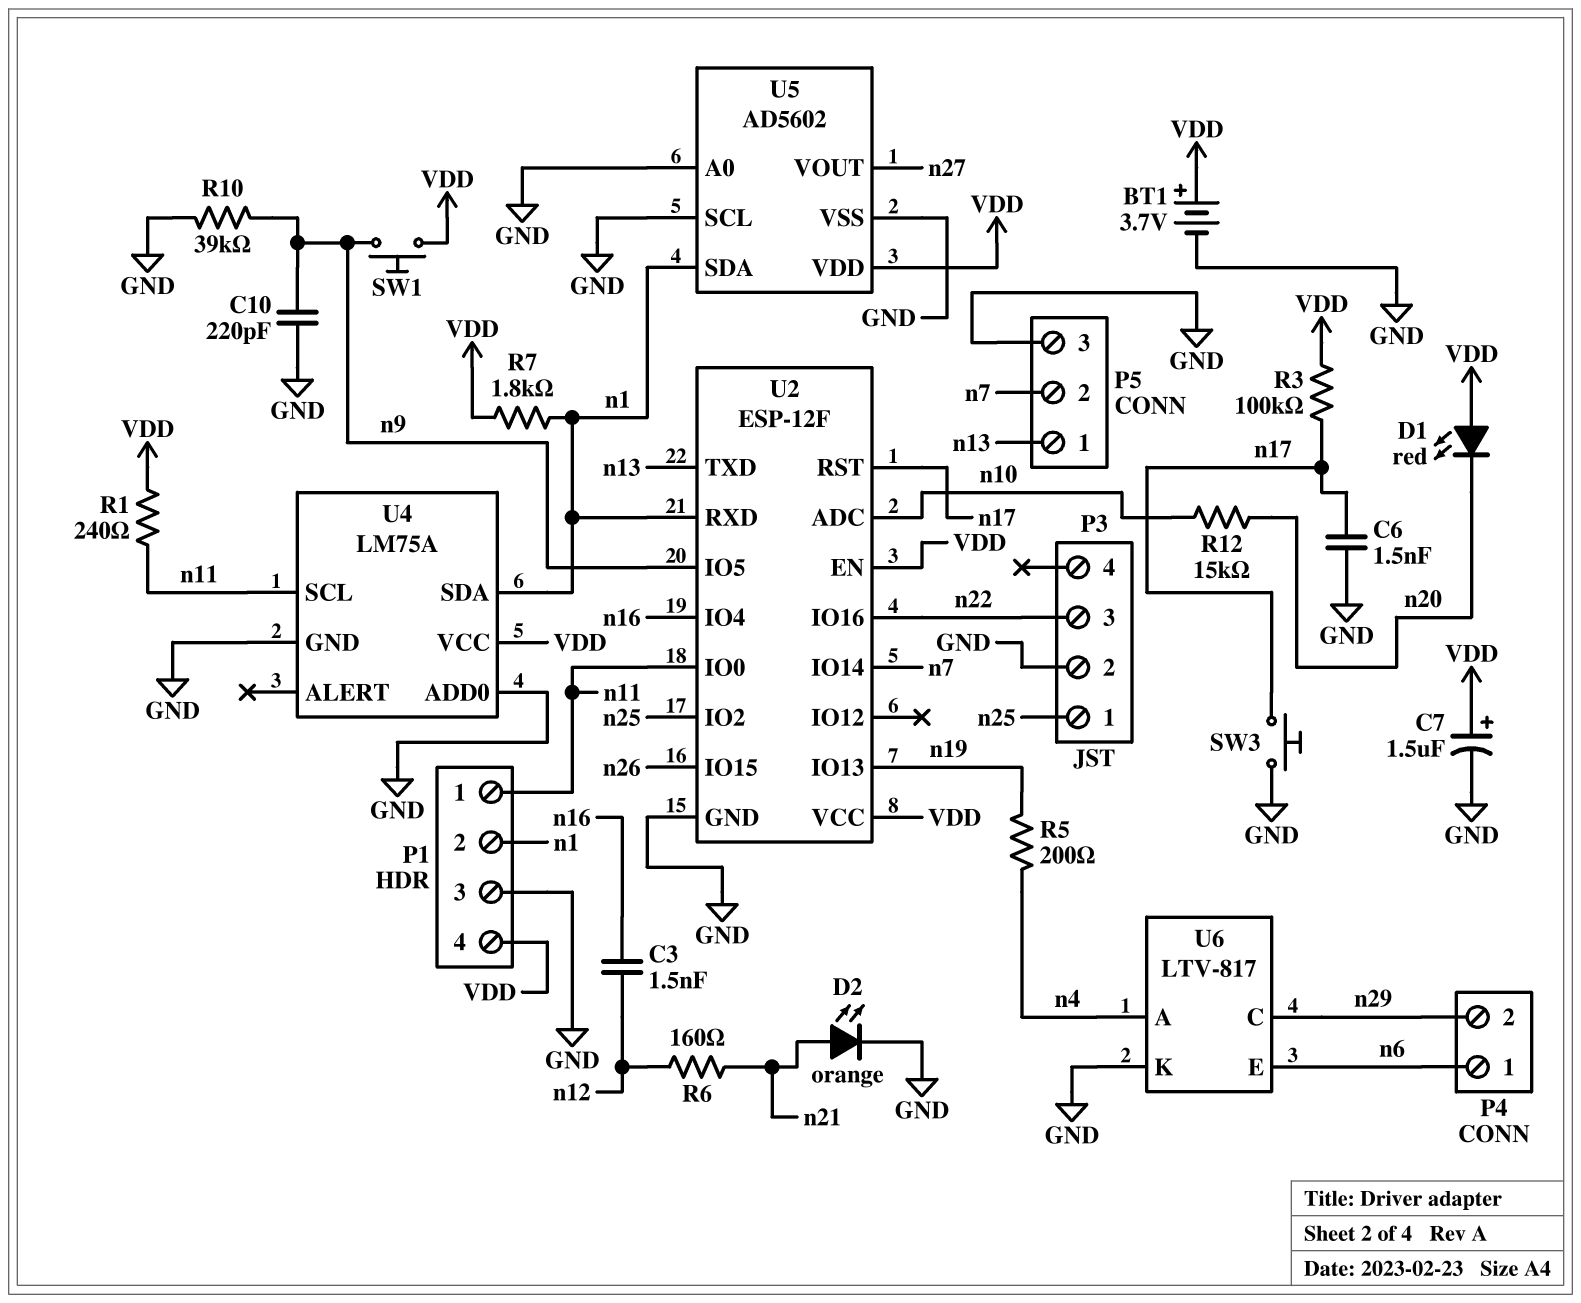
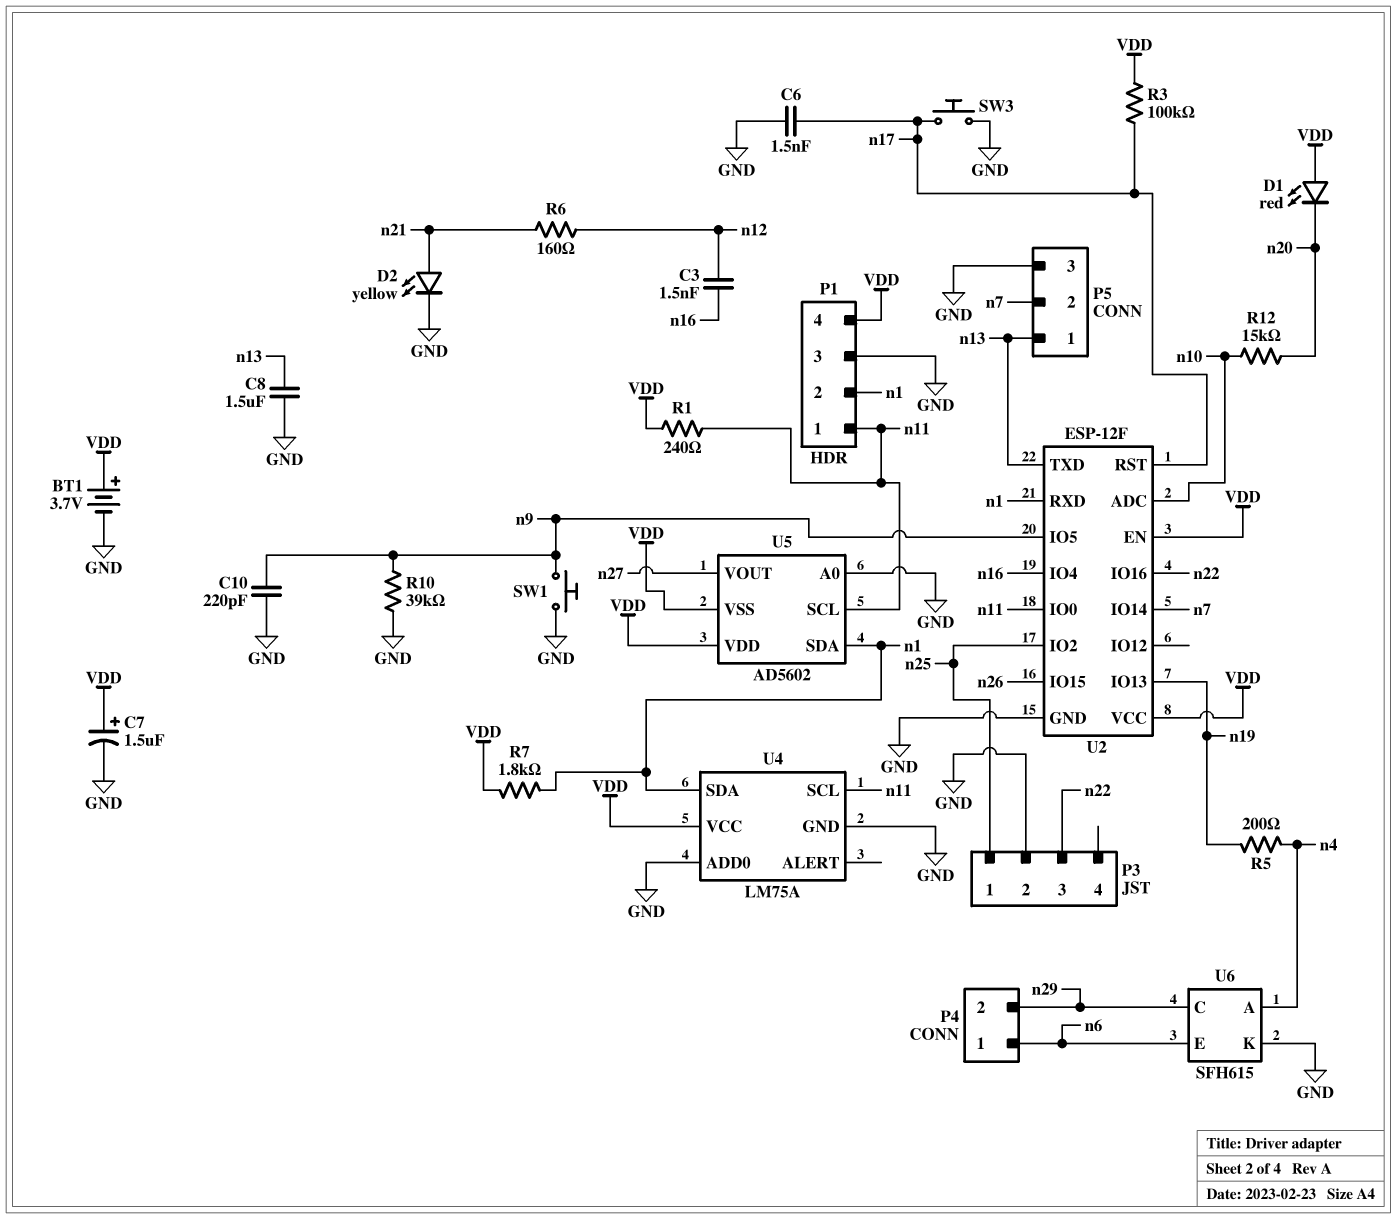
C8: none -> 1.5uF (GND, n13)
D2: LED orange (A n21, K GND) -> LED yellow (A n21, K GND)
SW1: button (VDD, n9) -> button (GND, n9)
U5 pin SCL: GND -> n11
U5 pin VSS: GND -> VDD
U6: LTV-817 -> SFH615

